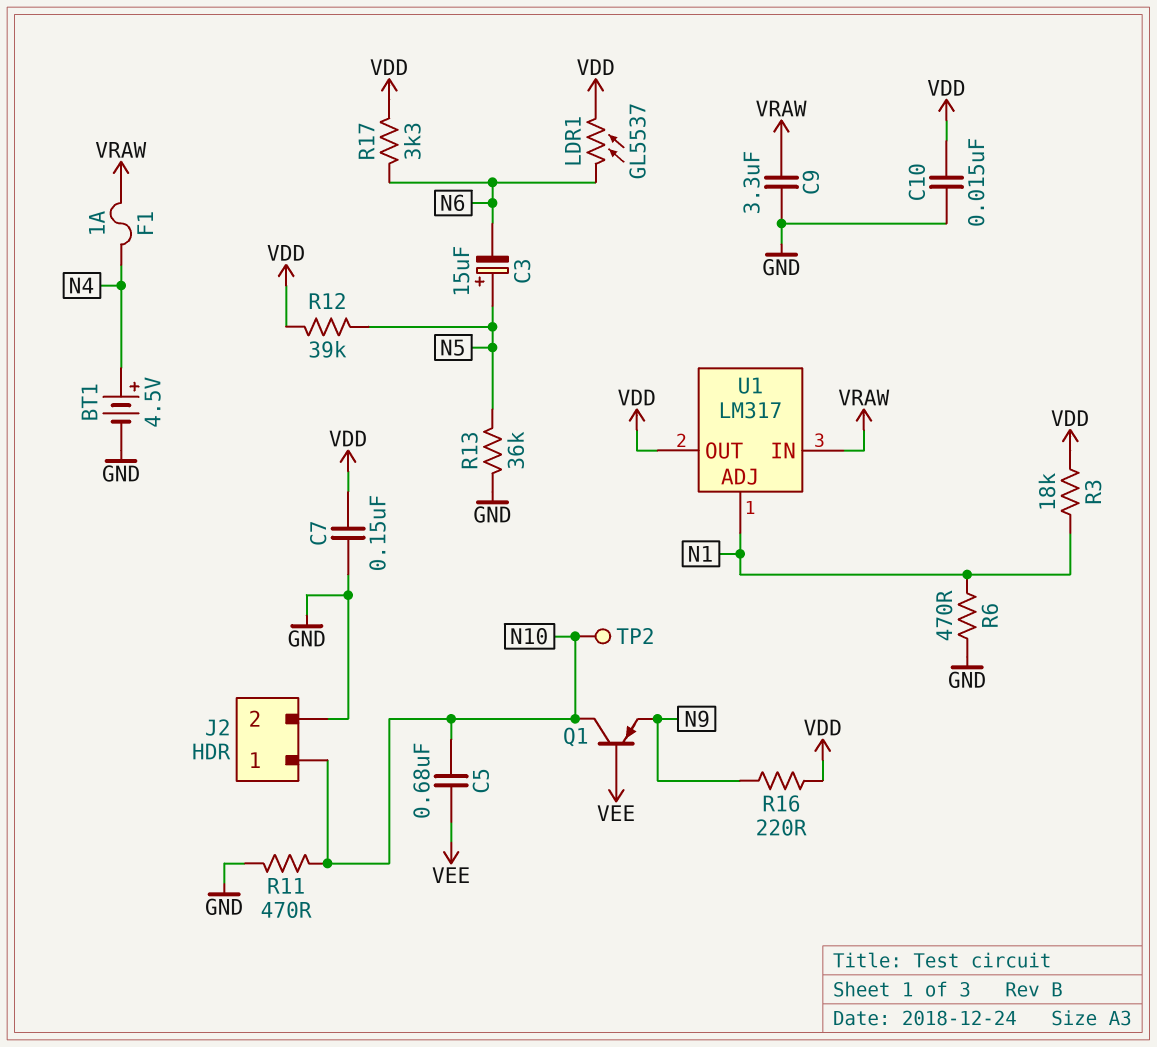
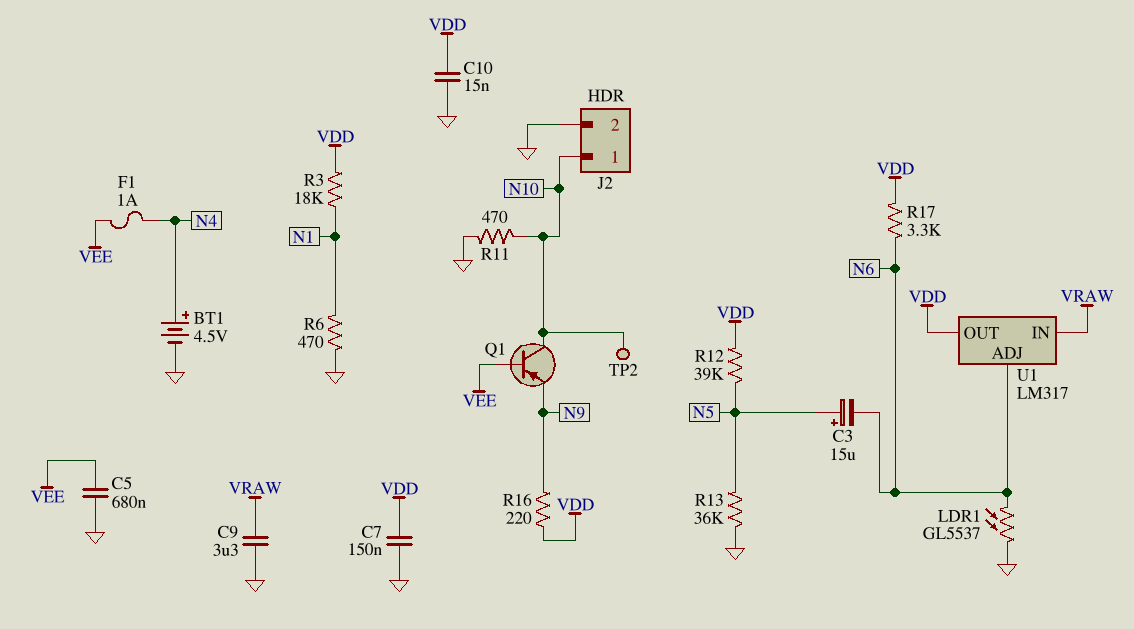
C5: 680nF (N10, VEE) -> 680nF (GND, VEE)
F1: 1A (N4, VRAW) -> 1A (N4, VEE)
LDR1: GL5537 (N6, VDD) -> GL5537 (GND, N6)
U1 pin ADJ: N1 -> N6

